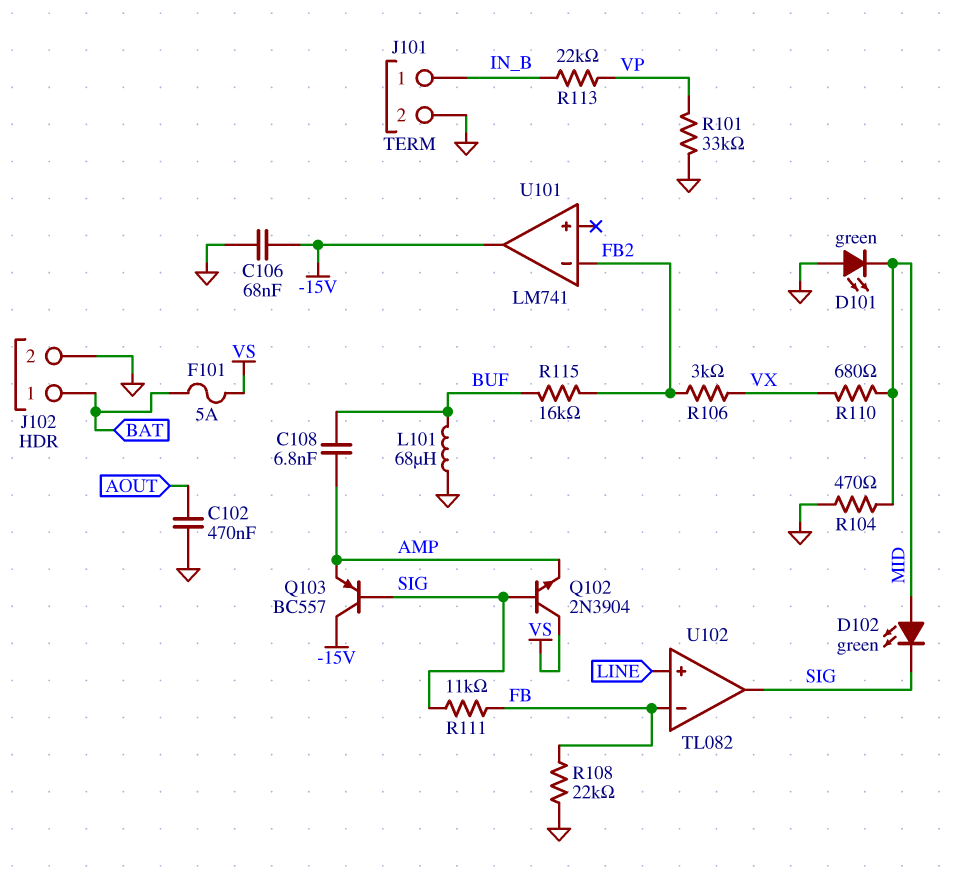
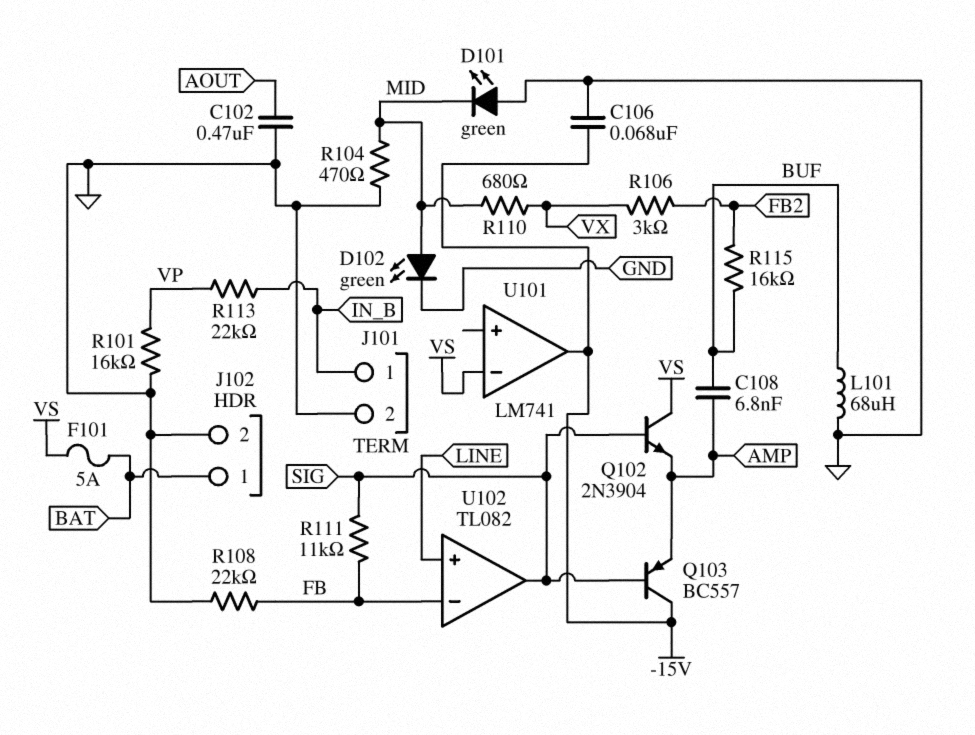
D102: LED green (A MID, K SIG) -> LED green (A MID, K GND)
R101: 33k (GND, VP) -> 16k (GND, VP)
U101 pin in-: FB2 -> VS

